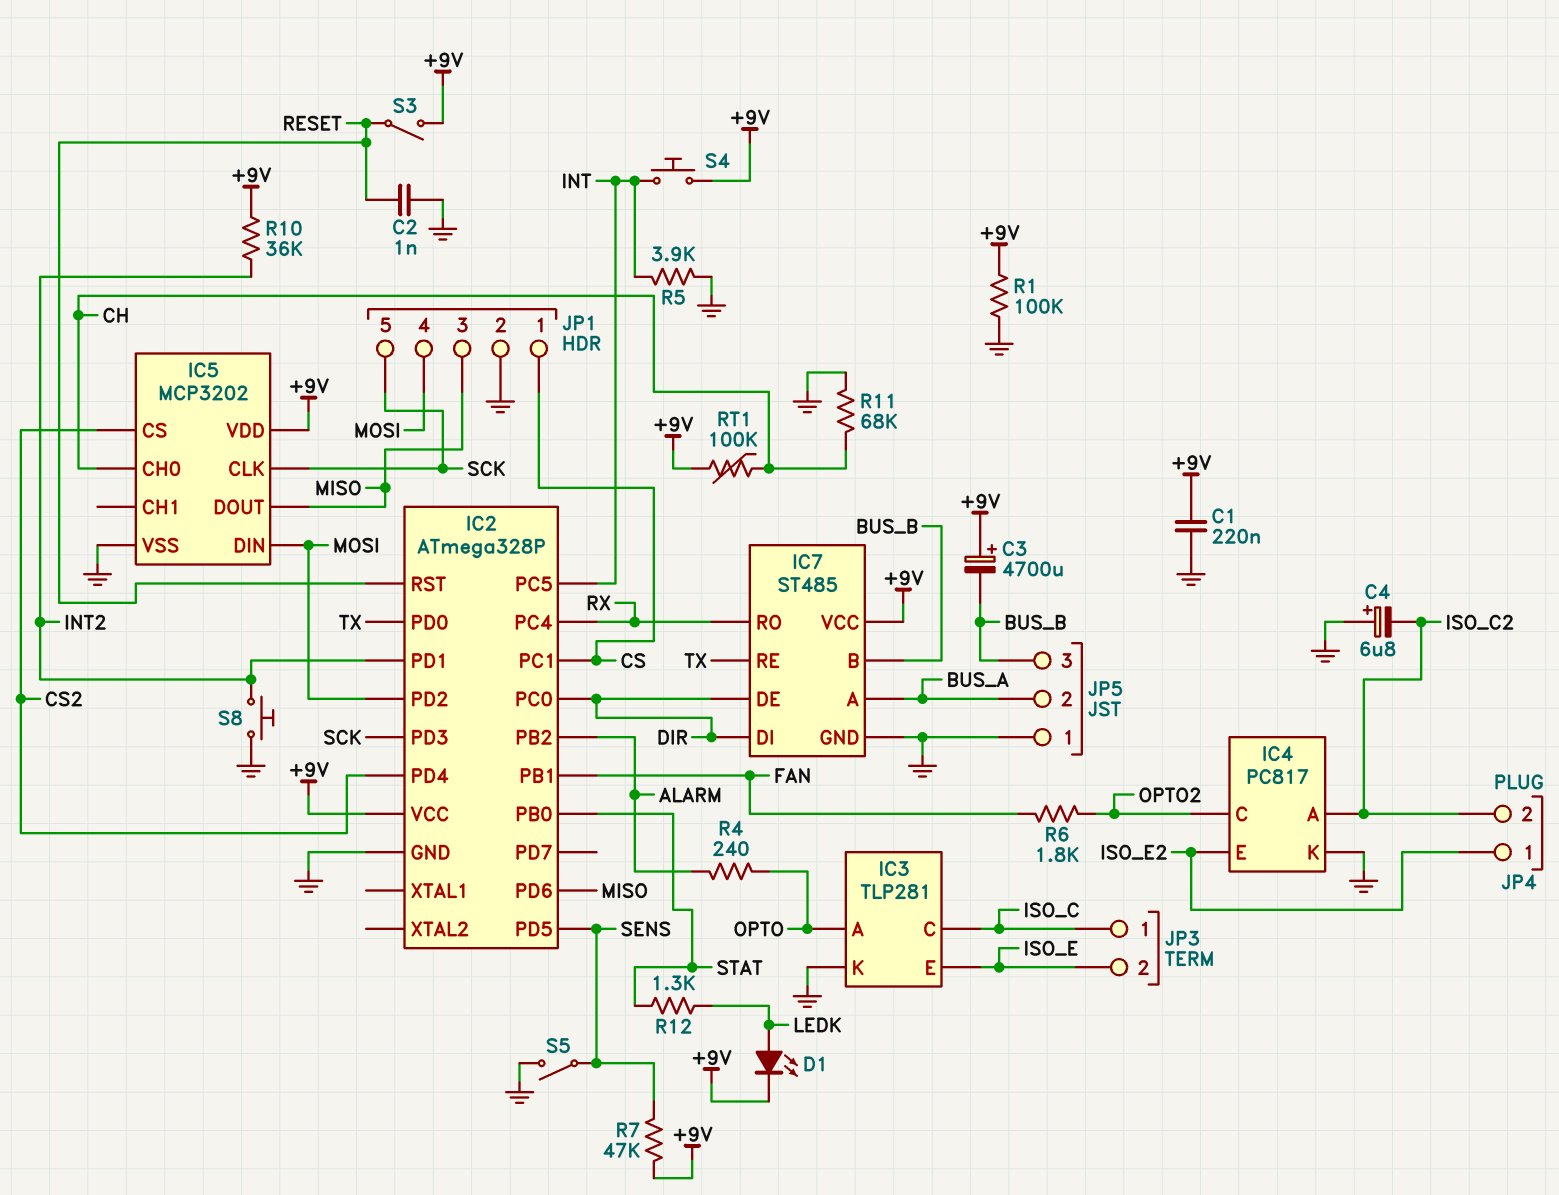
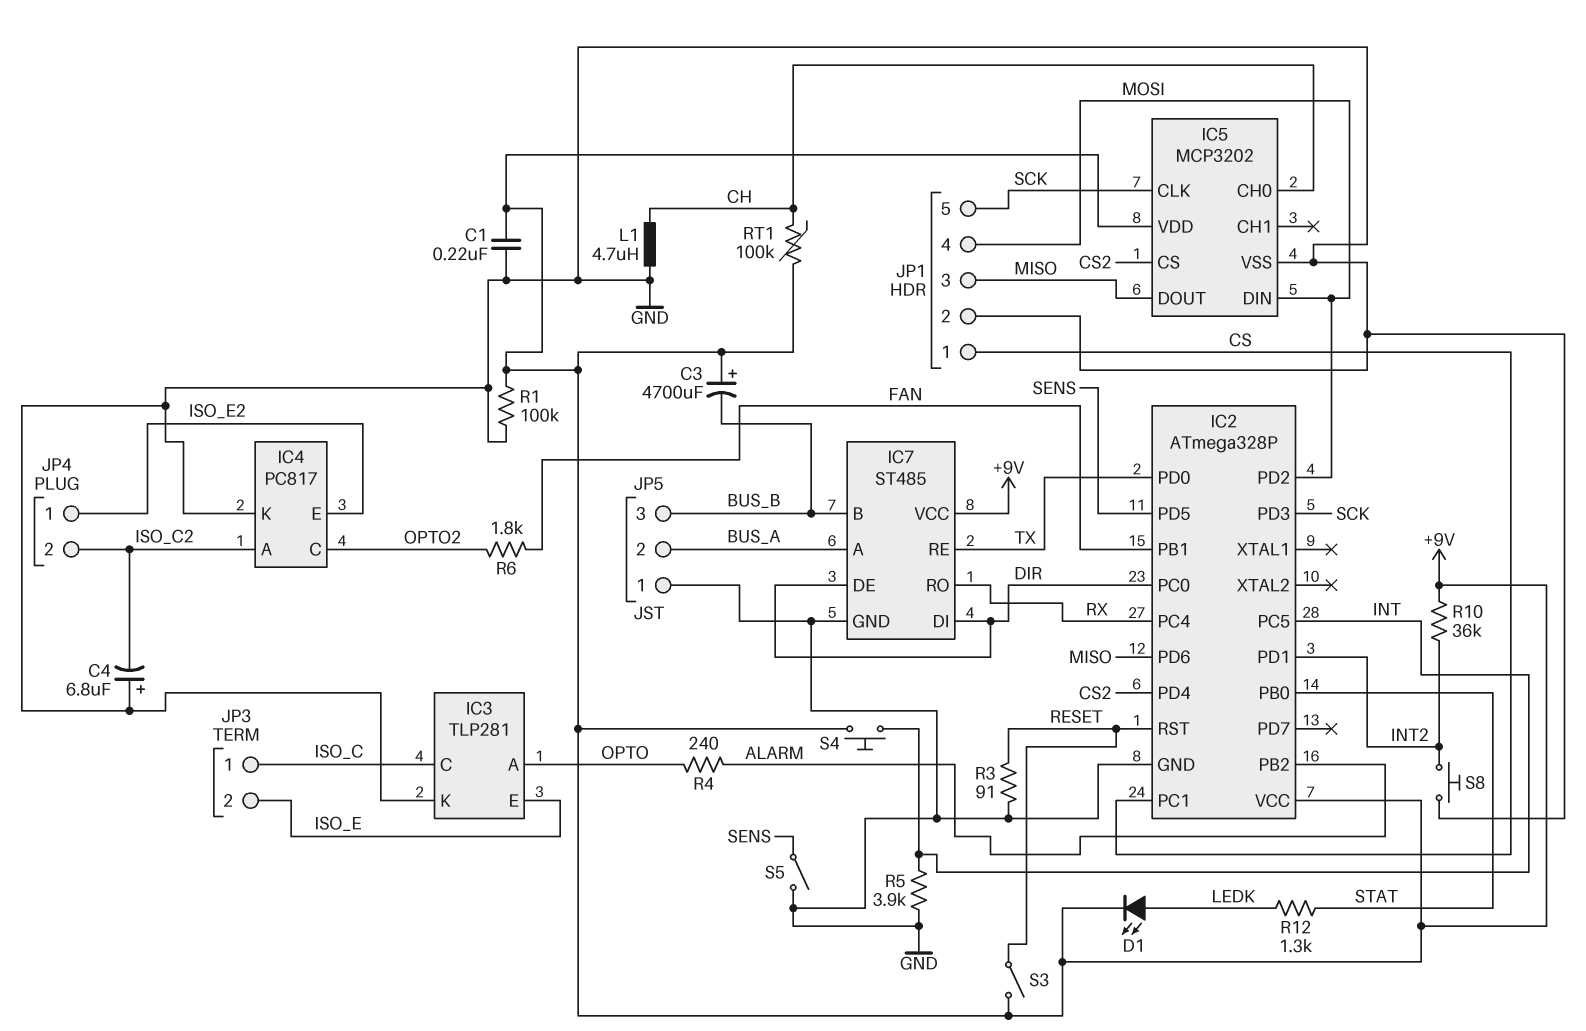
C2: 1nF (GND, RESET) -> none
L1: none -> 4.7uH (CH, GND)
R3: none -> 91 (GND, RESET)
R7: 47k (+9V, SENS) -> none
R11: 68k (CH, GND) -> none

